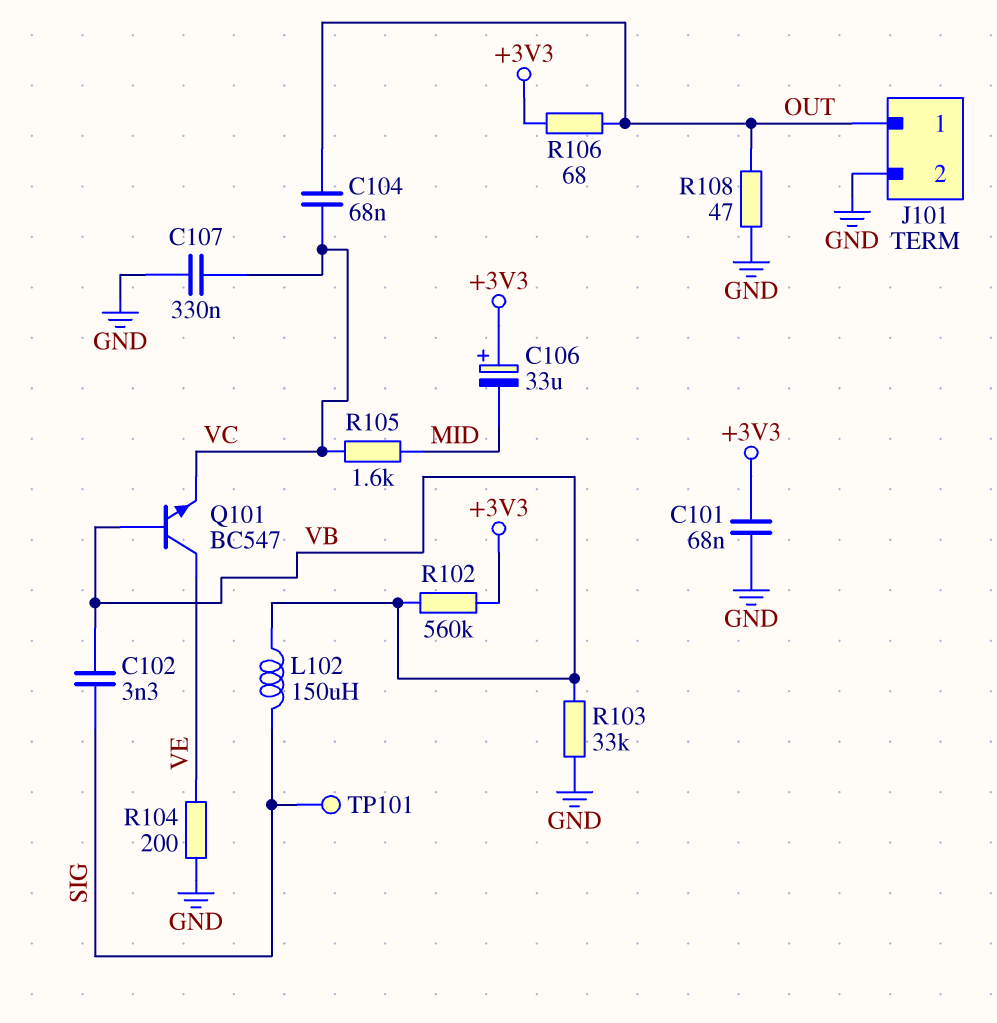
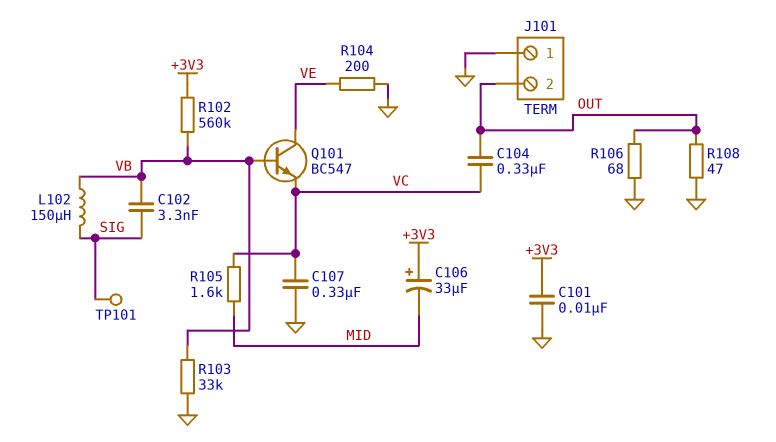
C101: 68nF (+3V3, GND) -> 10nF (+3V3, GND)
C104: 68nF (OUT, VC) -> 330nF (OUT, VC)
J101 pin 1: OUT -> GND
J101 pin 2: GND -> OUT
R106: 68 (+3V3, OUT) -> 68 (GND, OUT)

